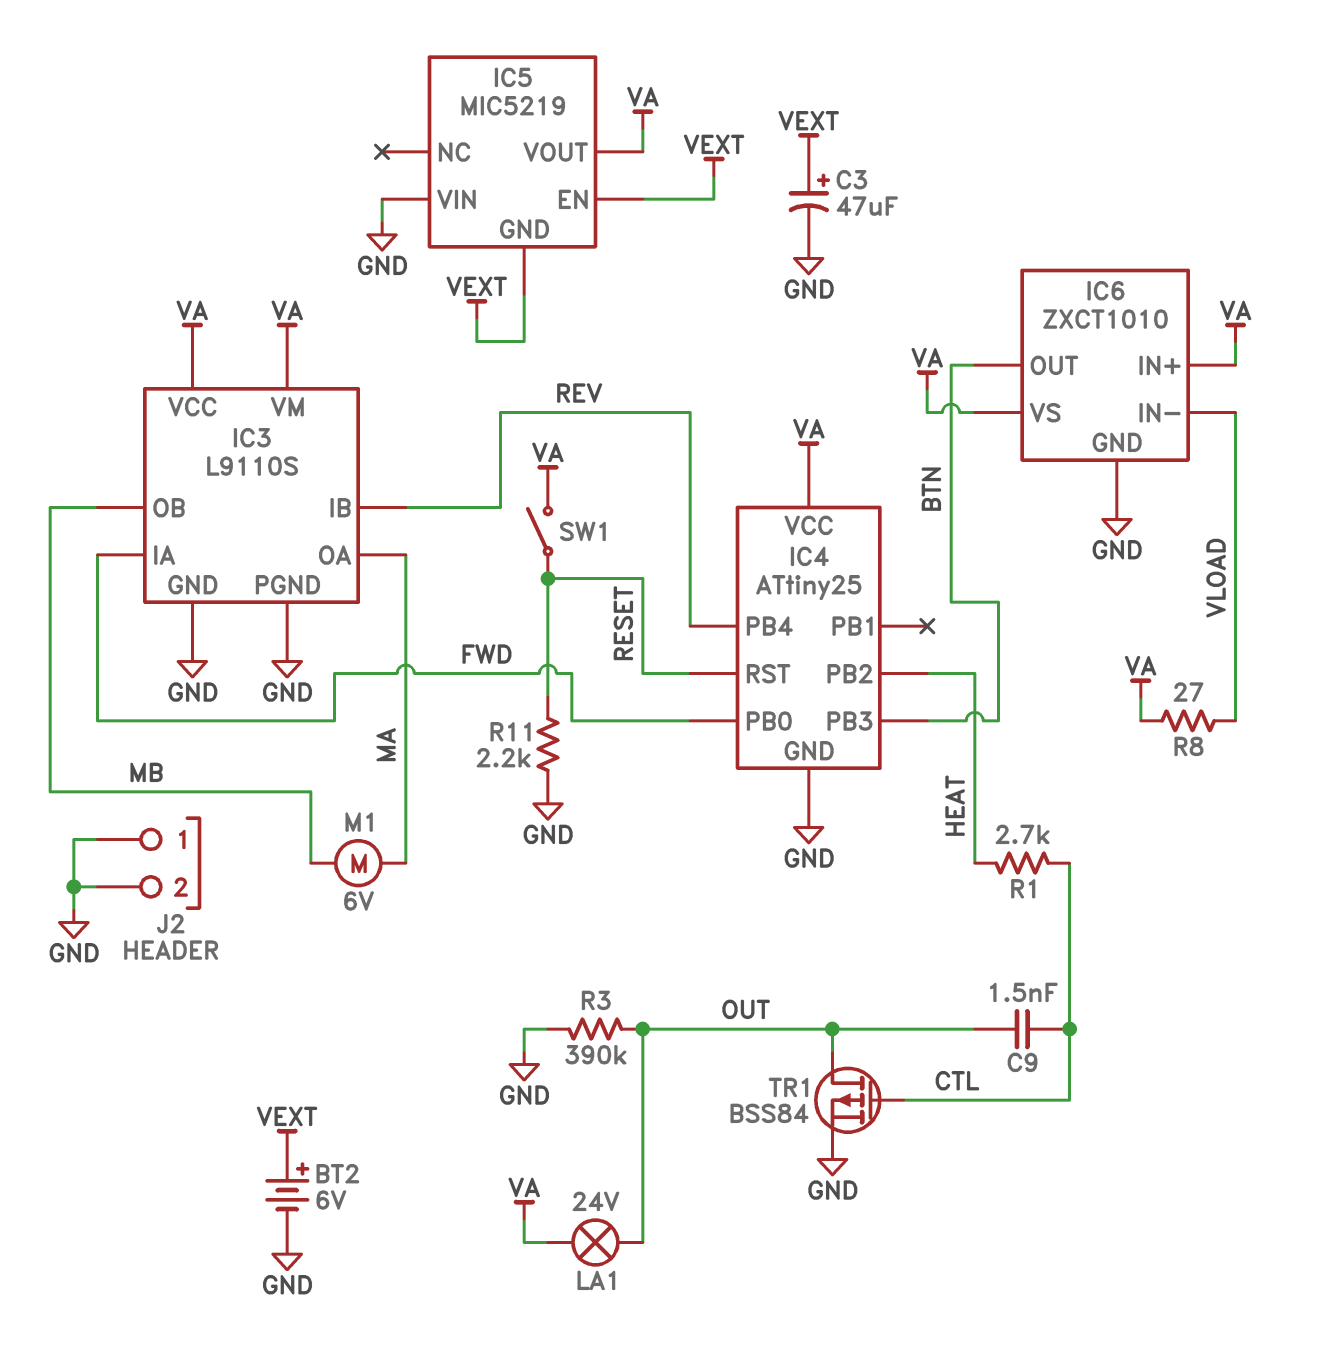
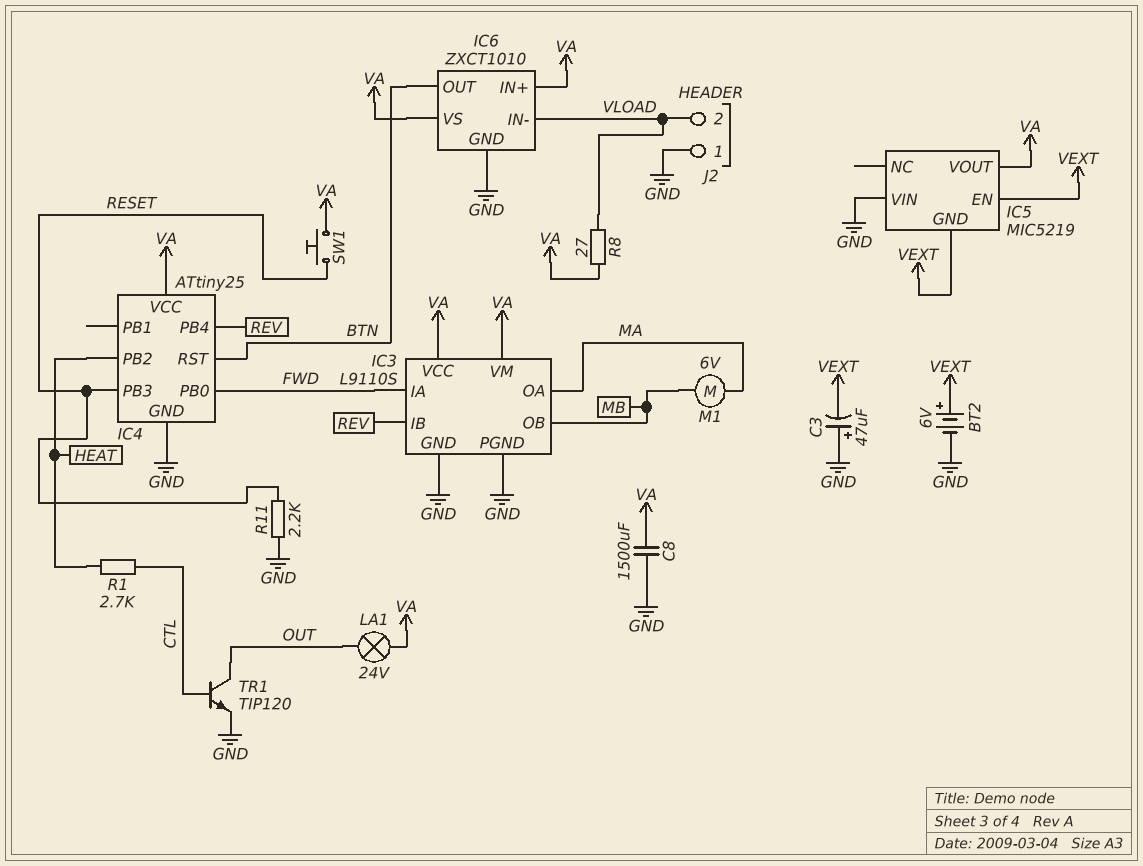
C3: 47uF (plus VEXT, minus GND) -> 47uF (plus GND, minus VEXT)
C8: none -> 1500uF (GND, VA)
C9: 1.5nF (CTL, OUT) -> none
IC4 pin PB3: BTN -> RESET
IC4 pin RST: RESET -> BTN
J2 pin 2: GND -> VLOAD
R3: 390k (GND, OUT) -> none
SW1: switch (RESET, VA) -> button (RESET, VA)
TR1: PMOS BSS84 (G CTL, D OUT, S GND) -> NPN TIP120 (B CTL, C OUT, E GND)

